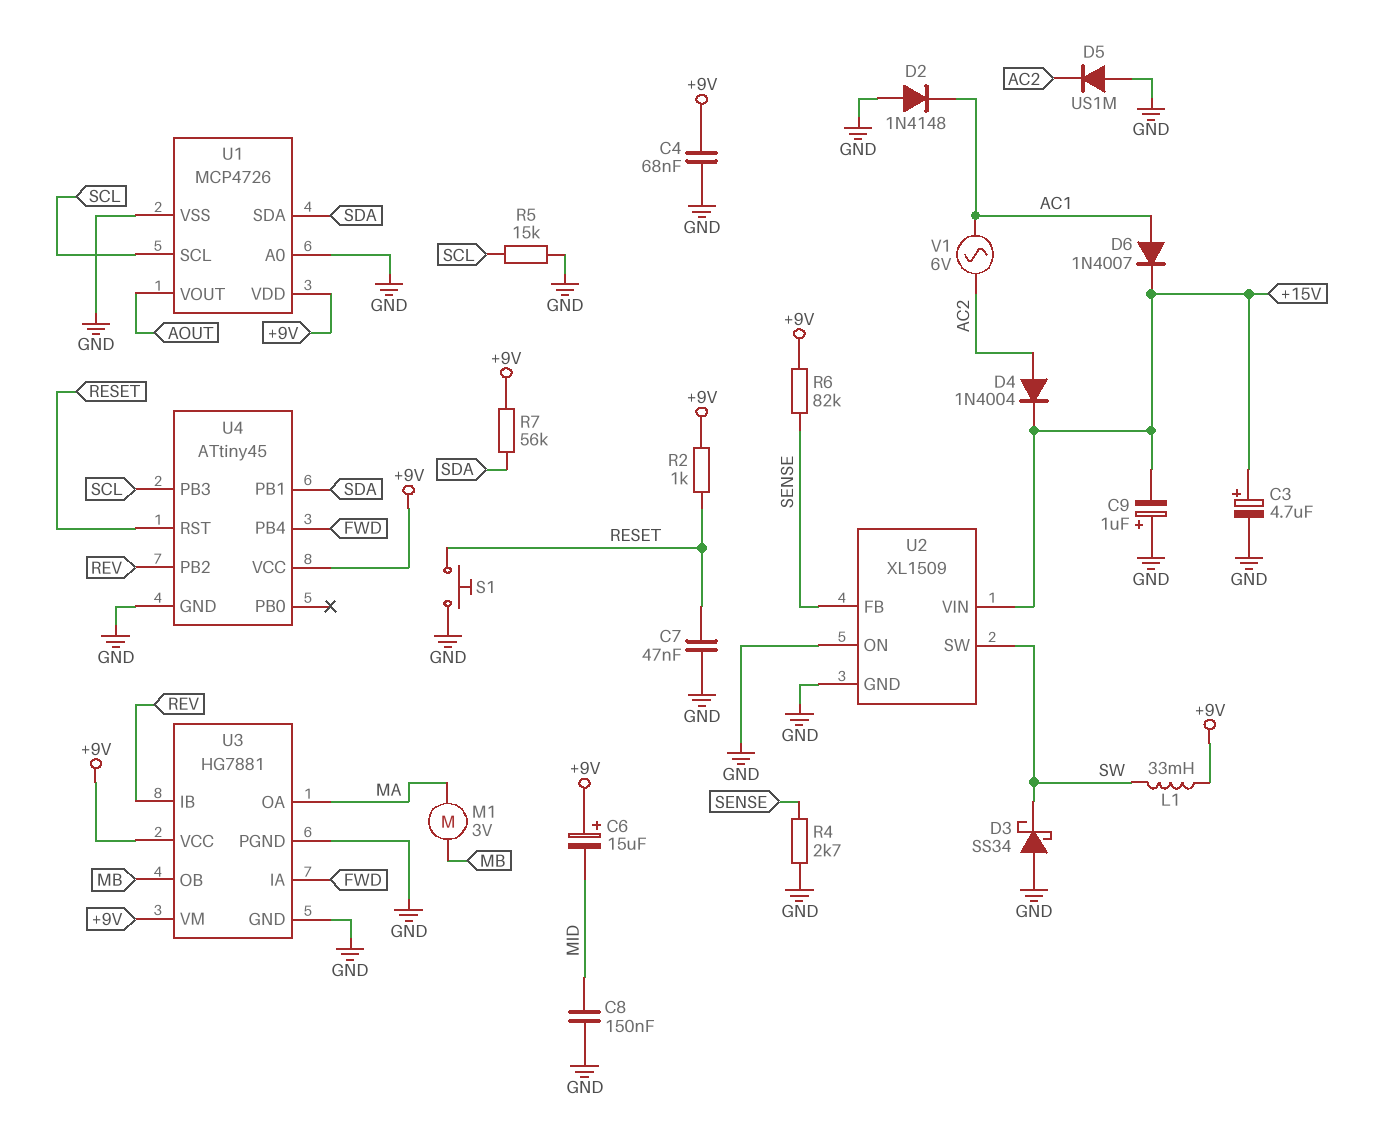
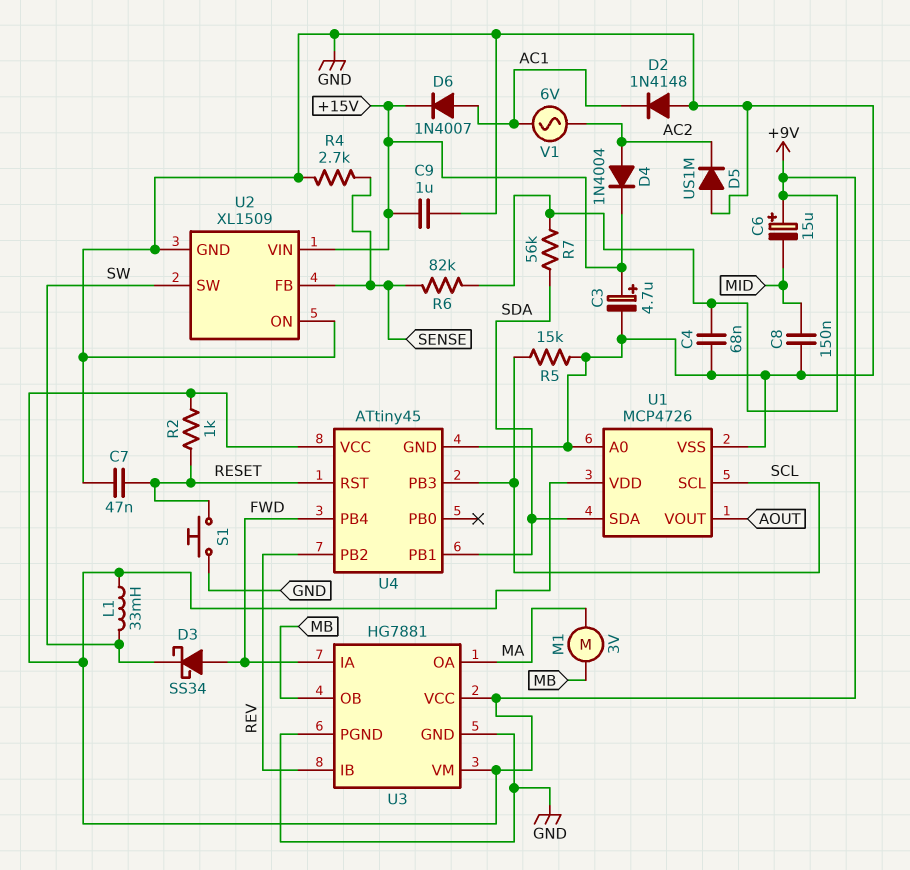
C9: 1uF (plus GND, minus +15V) -> 1uF (+15V, GND)
D3: schottky SS34 (A GND, K SW) -> schottky SS34 (A FWD, K SW)

